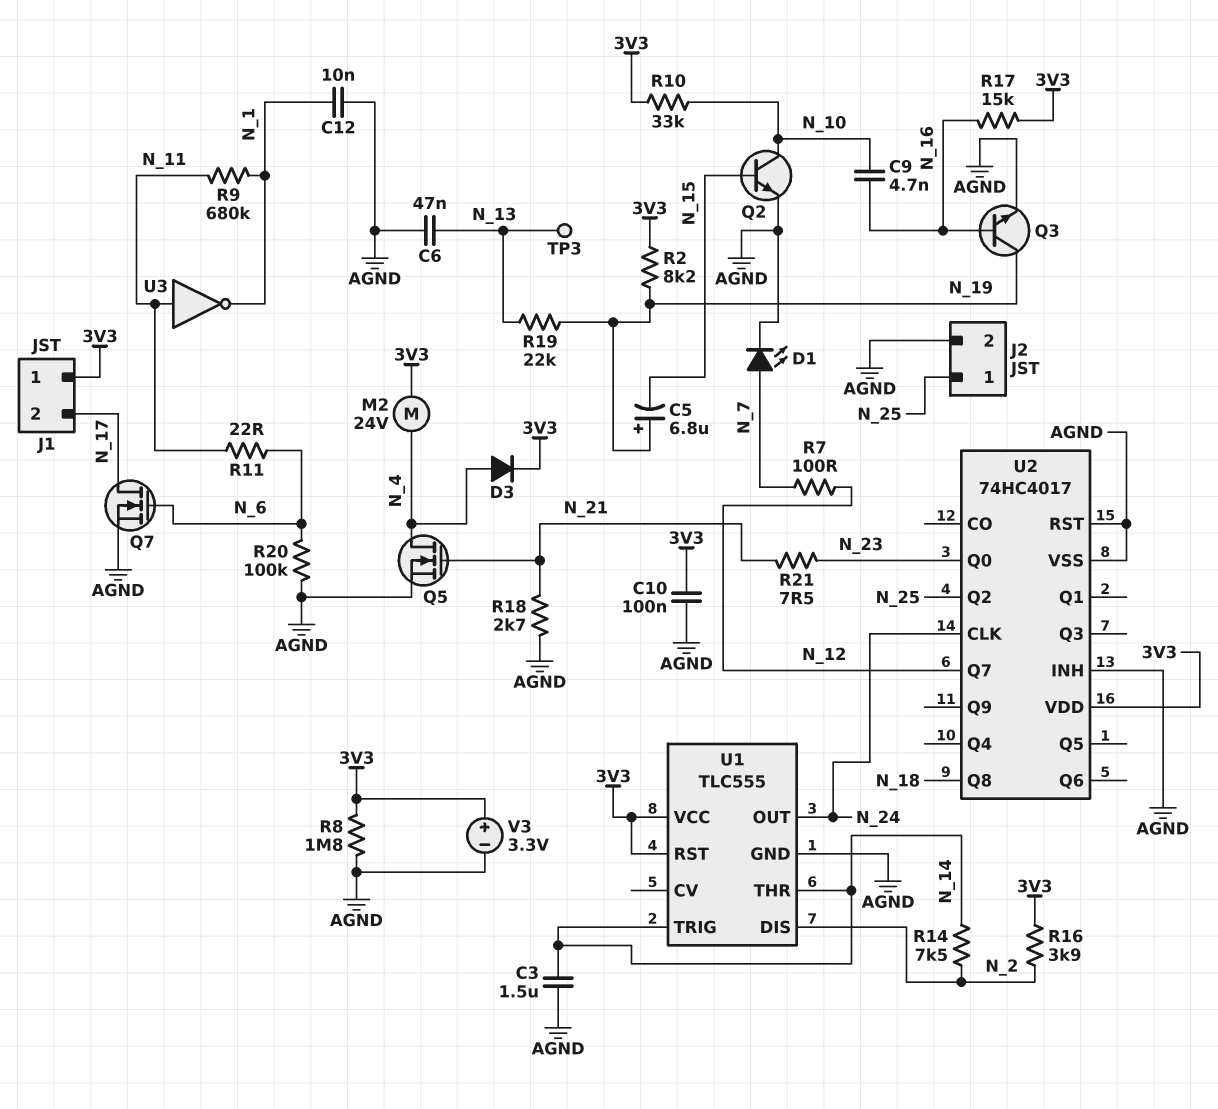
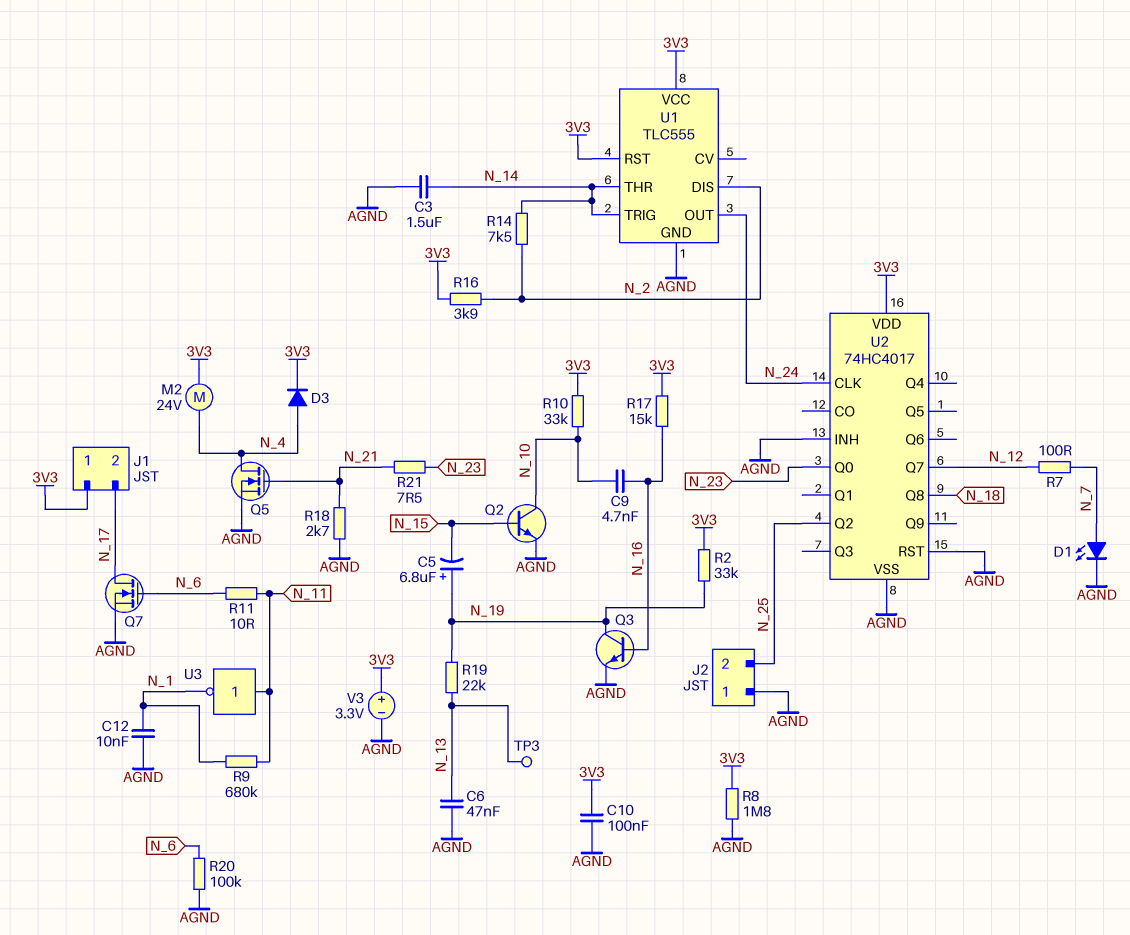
J2 pin 1: N_25 -> AGND
J2 pin 2: AGND -> N_25
R2: 8.2k (3V3, N_19) -> 33k (3V3, N_19)
R11: 22 (N_6, N_11) -> 10 (N_6, N_11)

